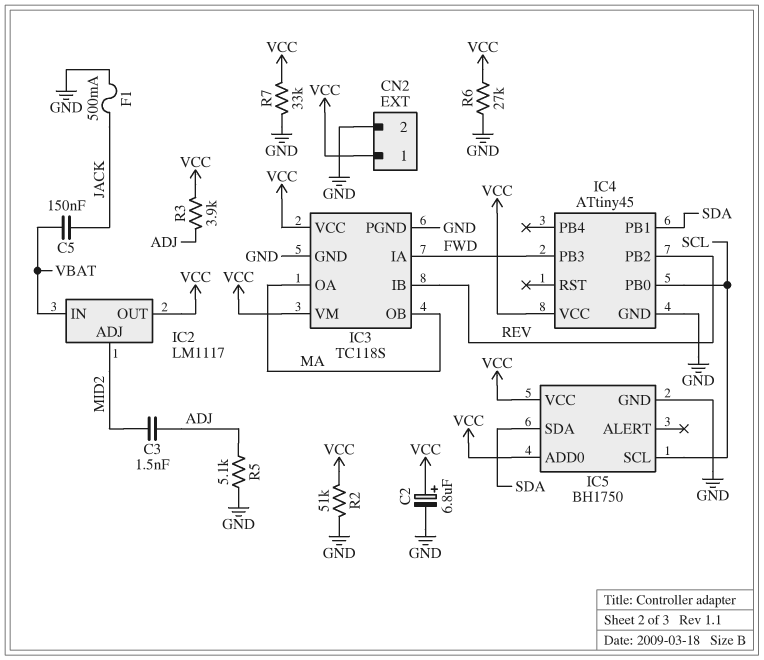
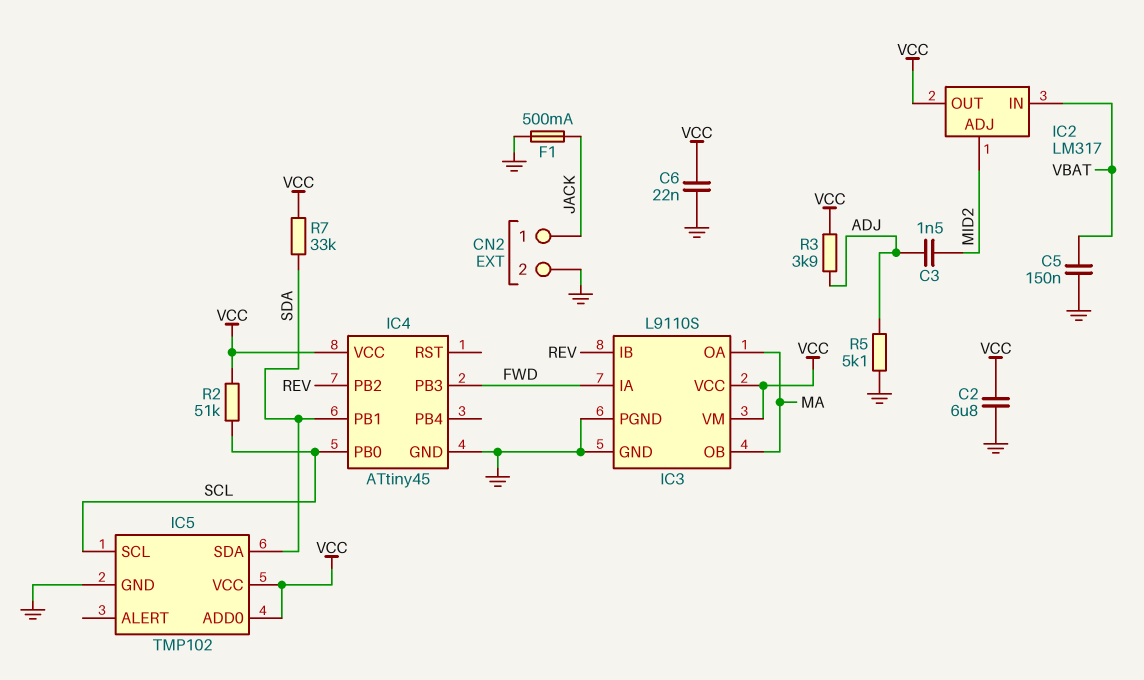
C2: 6.8uF (plus VCC, minus GND) -> 6.8uF (GND, VCC)
C5: 150nF (JACK, VBAT) -> 150nF (GND, VBAT)
C6: none -> 22nF (GND, VCC)
CN2 pin 1: VCC -> JACK
IC2: LM1117 -> LM317
IC3: TC118S -> L9110S
IC5: BH1750 -> TMP102
R2: 51k (GND, VCC) -> 51k (SCL, VCC)
R6: 27k (GND, VCC) -> none
R7: 33k (GND, VCC) -> 33k (SDA, VCC)

